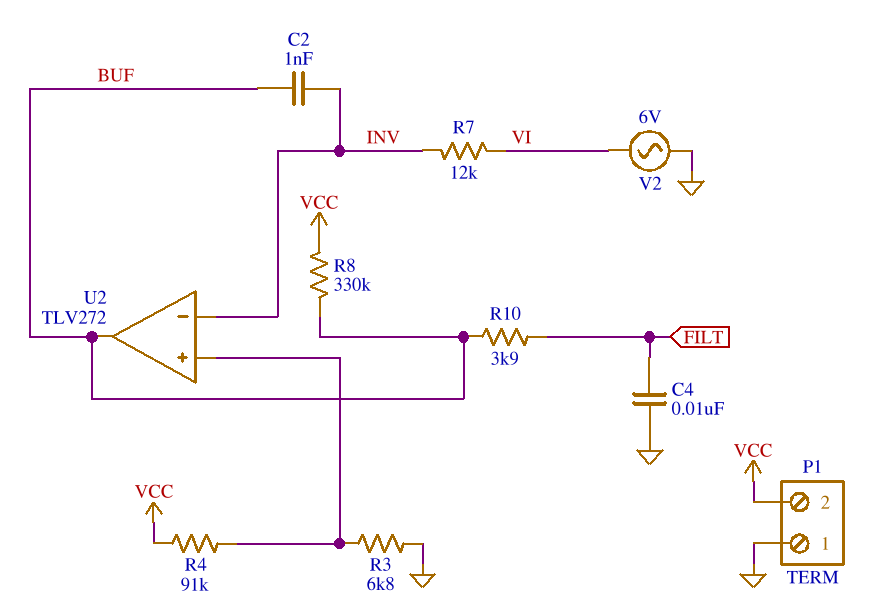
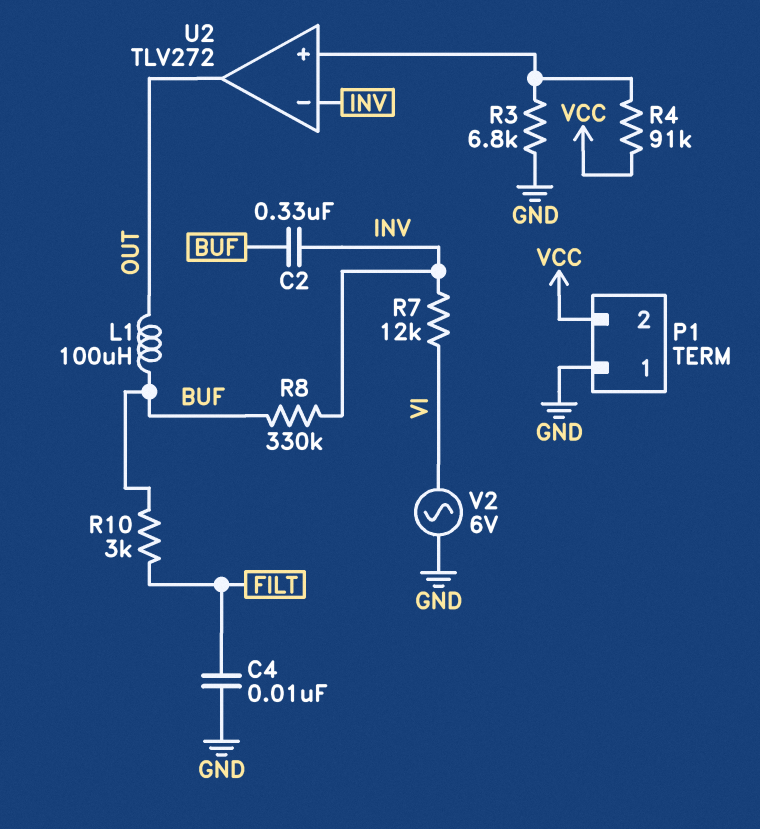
C2: 1nF (BUF, INV) -> 330nF (BUF, INV)
L1: none -> 100uH (BUF, OUT)
R8: 330k (BUF, VCC) -> 330k (BUF, INV)
R10: 3.9k (BUF, FILT) -> 3k (BUF, FILT)
U2 pin out: BUF -> OUT

